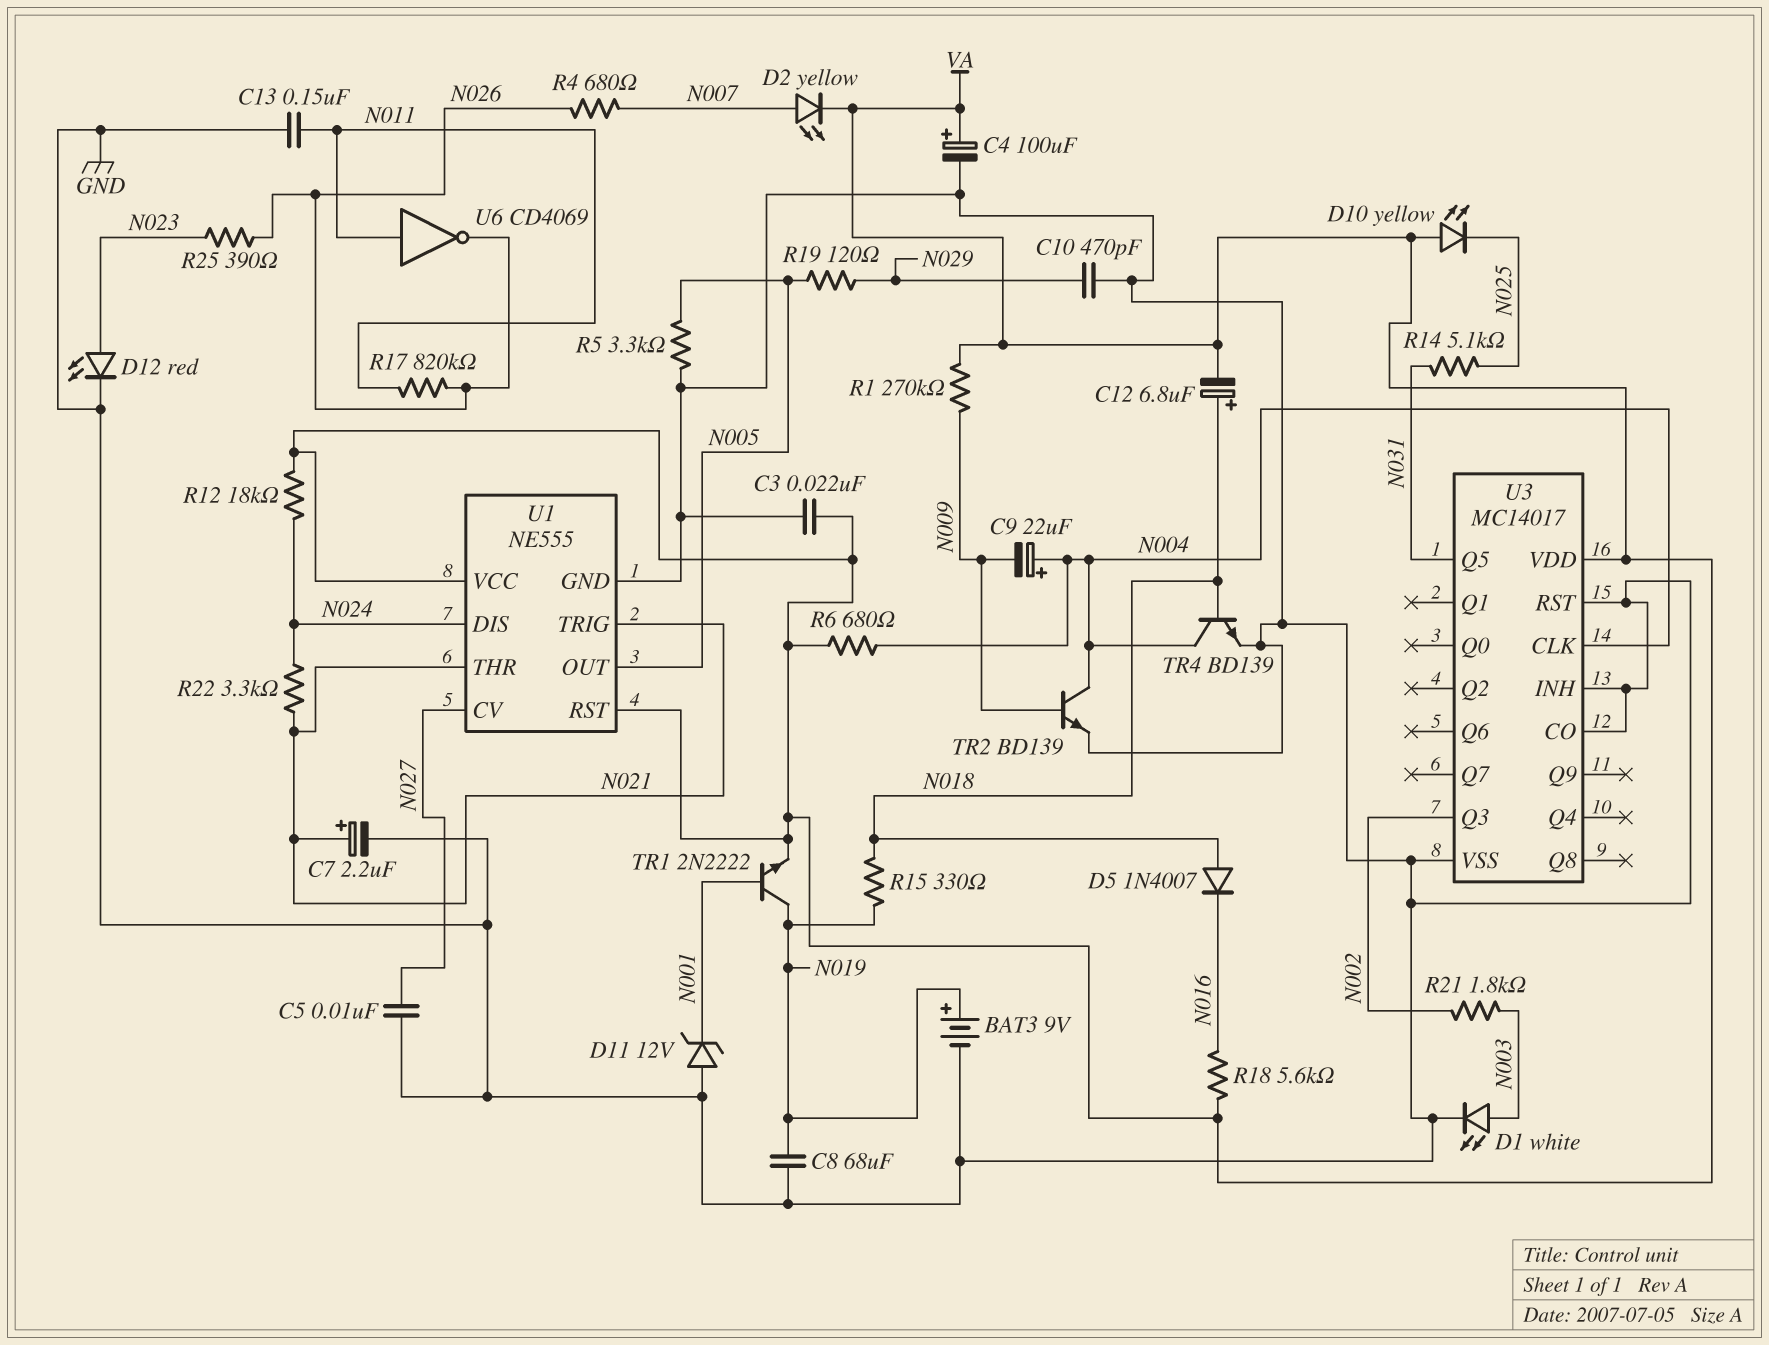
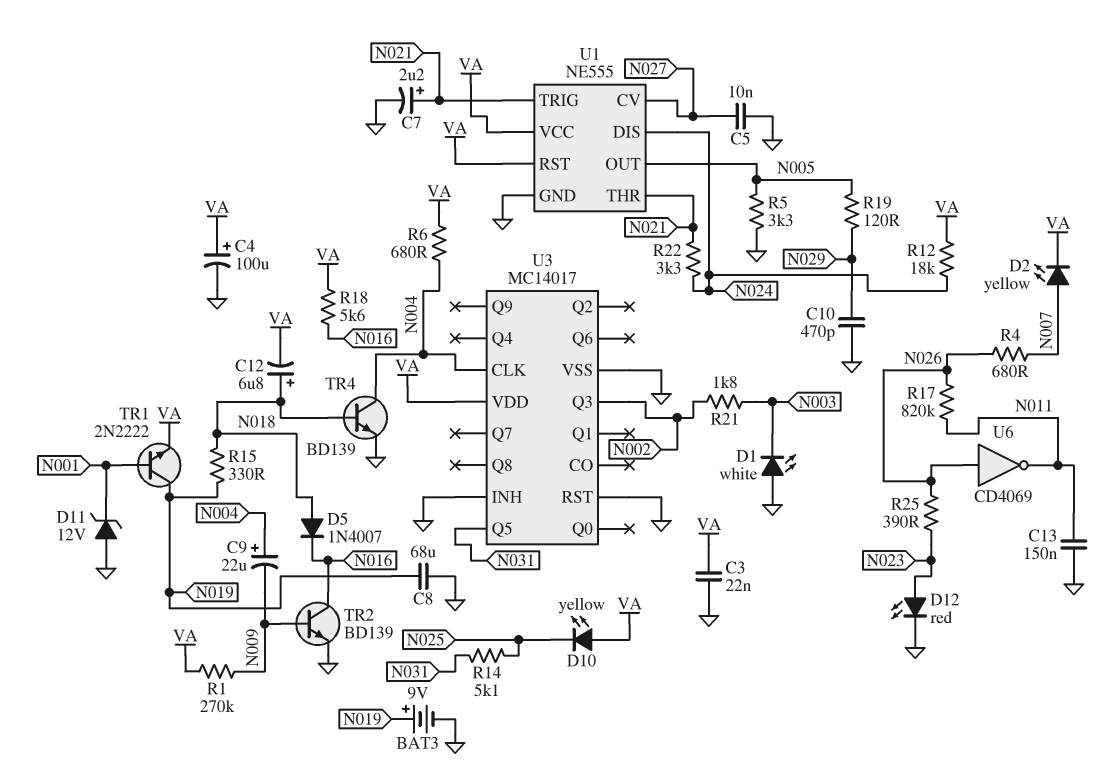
D1: LED white (A N003, K GND) -> LED white (A GND, K N003)
TR2: NPN BD139 (B N009, C N004, E GND) -> NPN BD139 (B N009, C N016, E GND)
U3 pin CO: GND -> none
U6: NOT CD4069 (in N011, out N026) -> NOT CD4069 (in N026, out N011)

